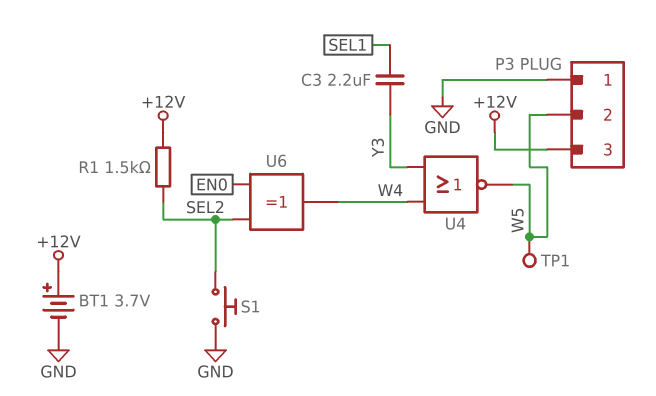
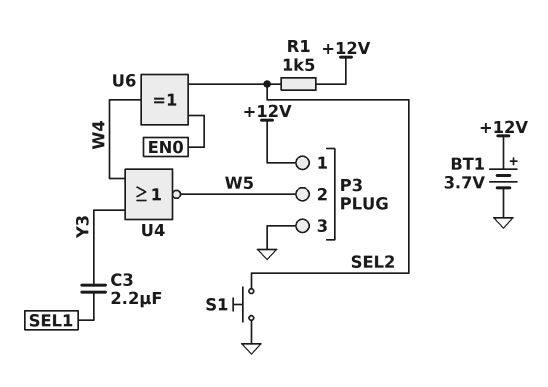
P3 pin 1: GND -> +12V
P3 pin 3: +12V -> GND
TP1: test point (W5) -> none

